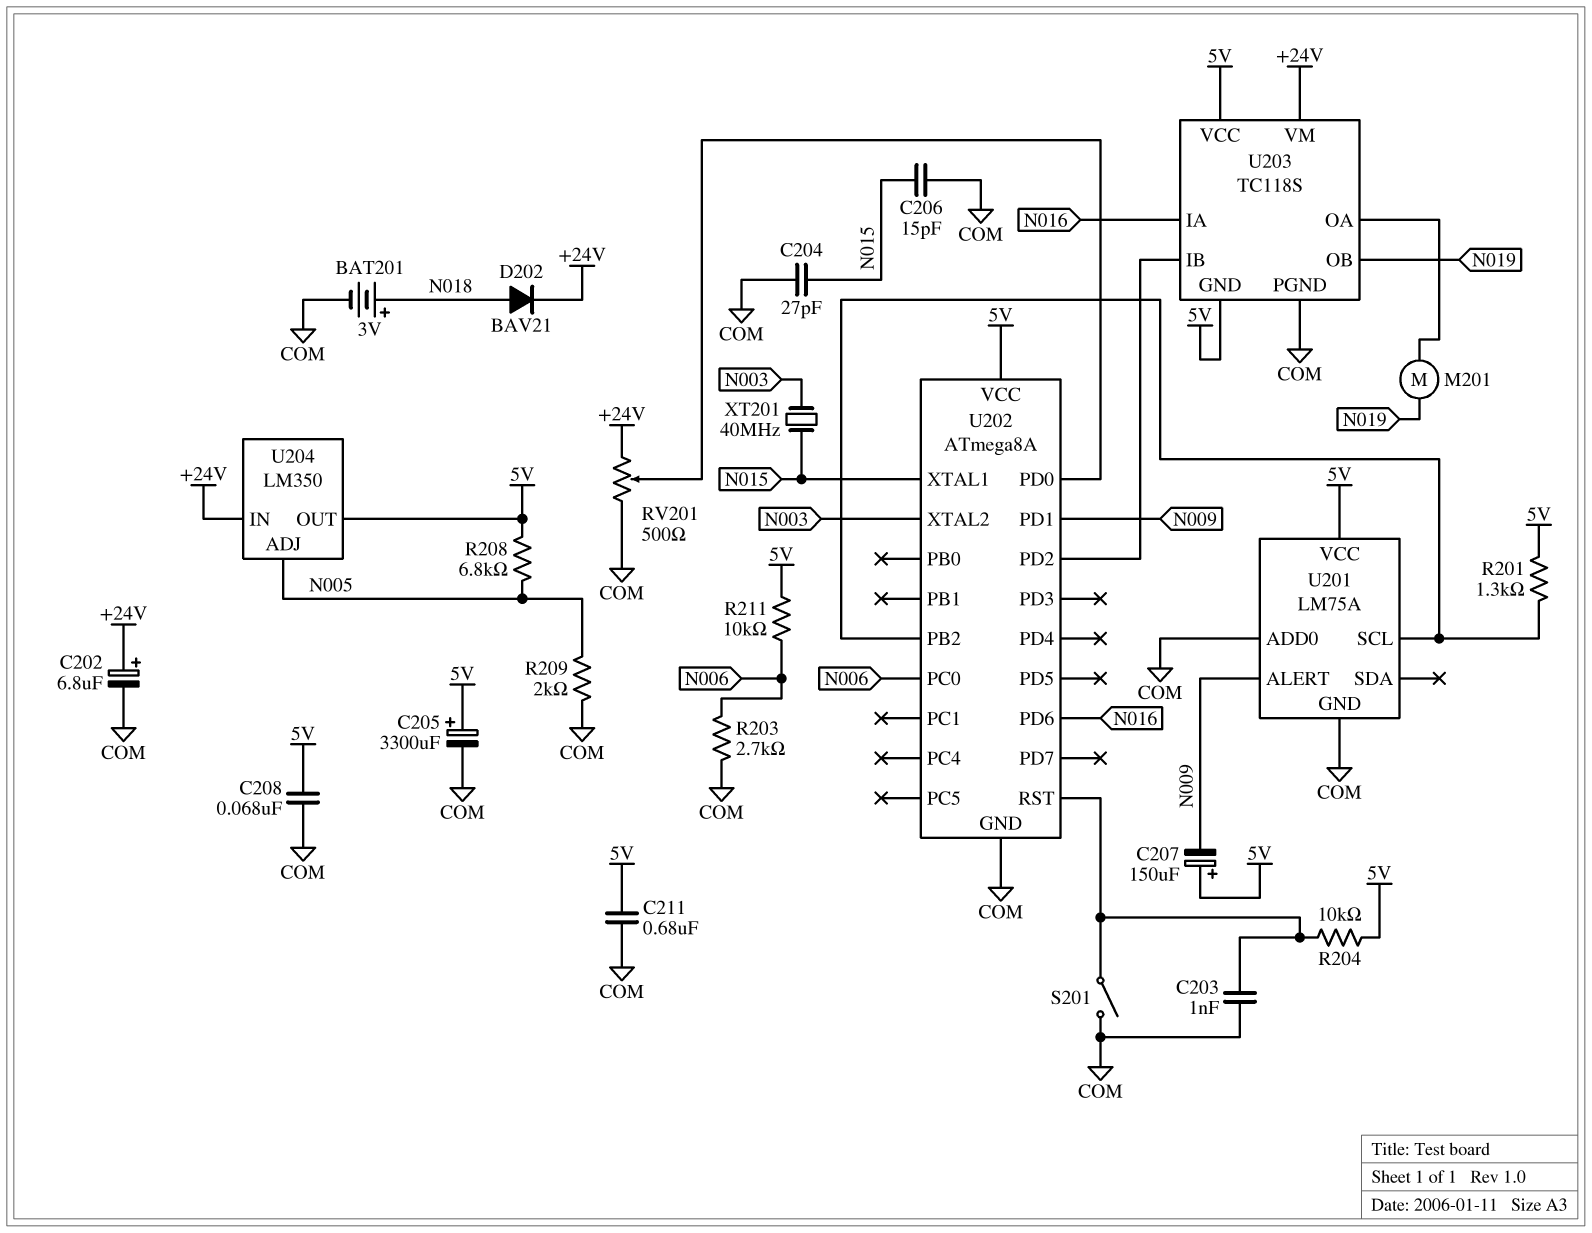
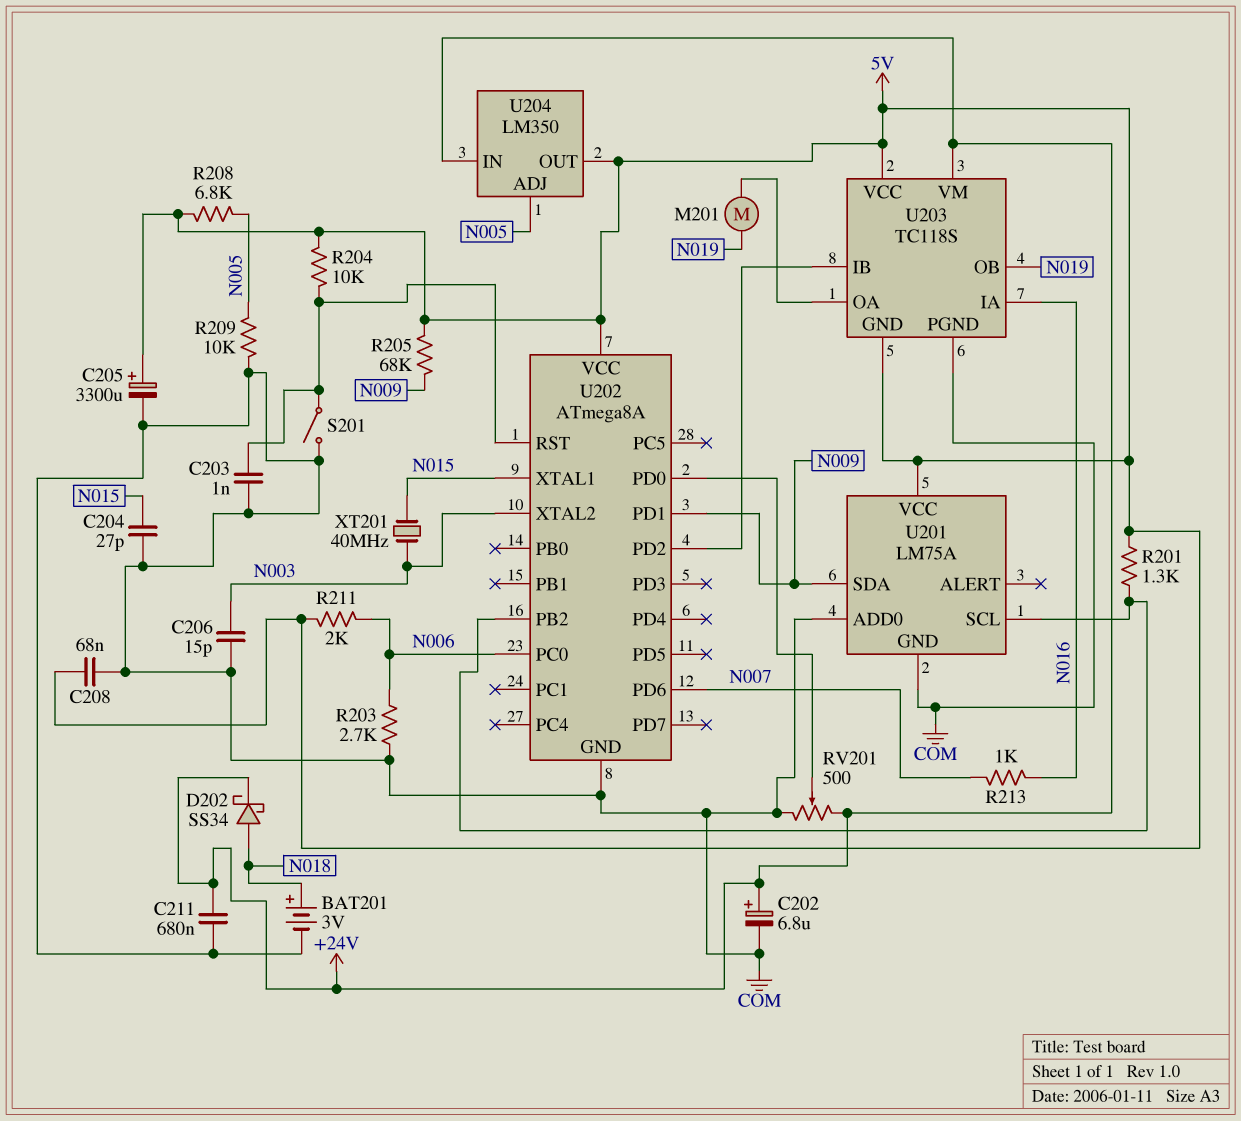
C206: 15pF (COM, N015) -> 15pF (COM, N003)
C207: 150uF (plus 5V, minus N009) -> none
C211: 680nF (5V, COM) -> 680nF (+24V, COM)
D202: diode BAV21 (A N018, K +24V) -> schottky SS34 (A N018, K +24V)
R205: none -> 68k (5V, N009)
R209: 2k (COM, N005) -> 10k (COM, N005)
R211: 10k (5V, N006) -> 2k (5V, N006)
R213: none -> 1k (N007, N016)
U201 pin ALERT: N009 -> none
U201 pin SDA: none -> N009
U202 pin PD6: N016 -> N007

